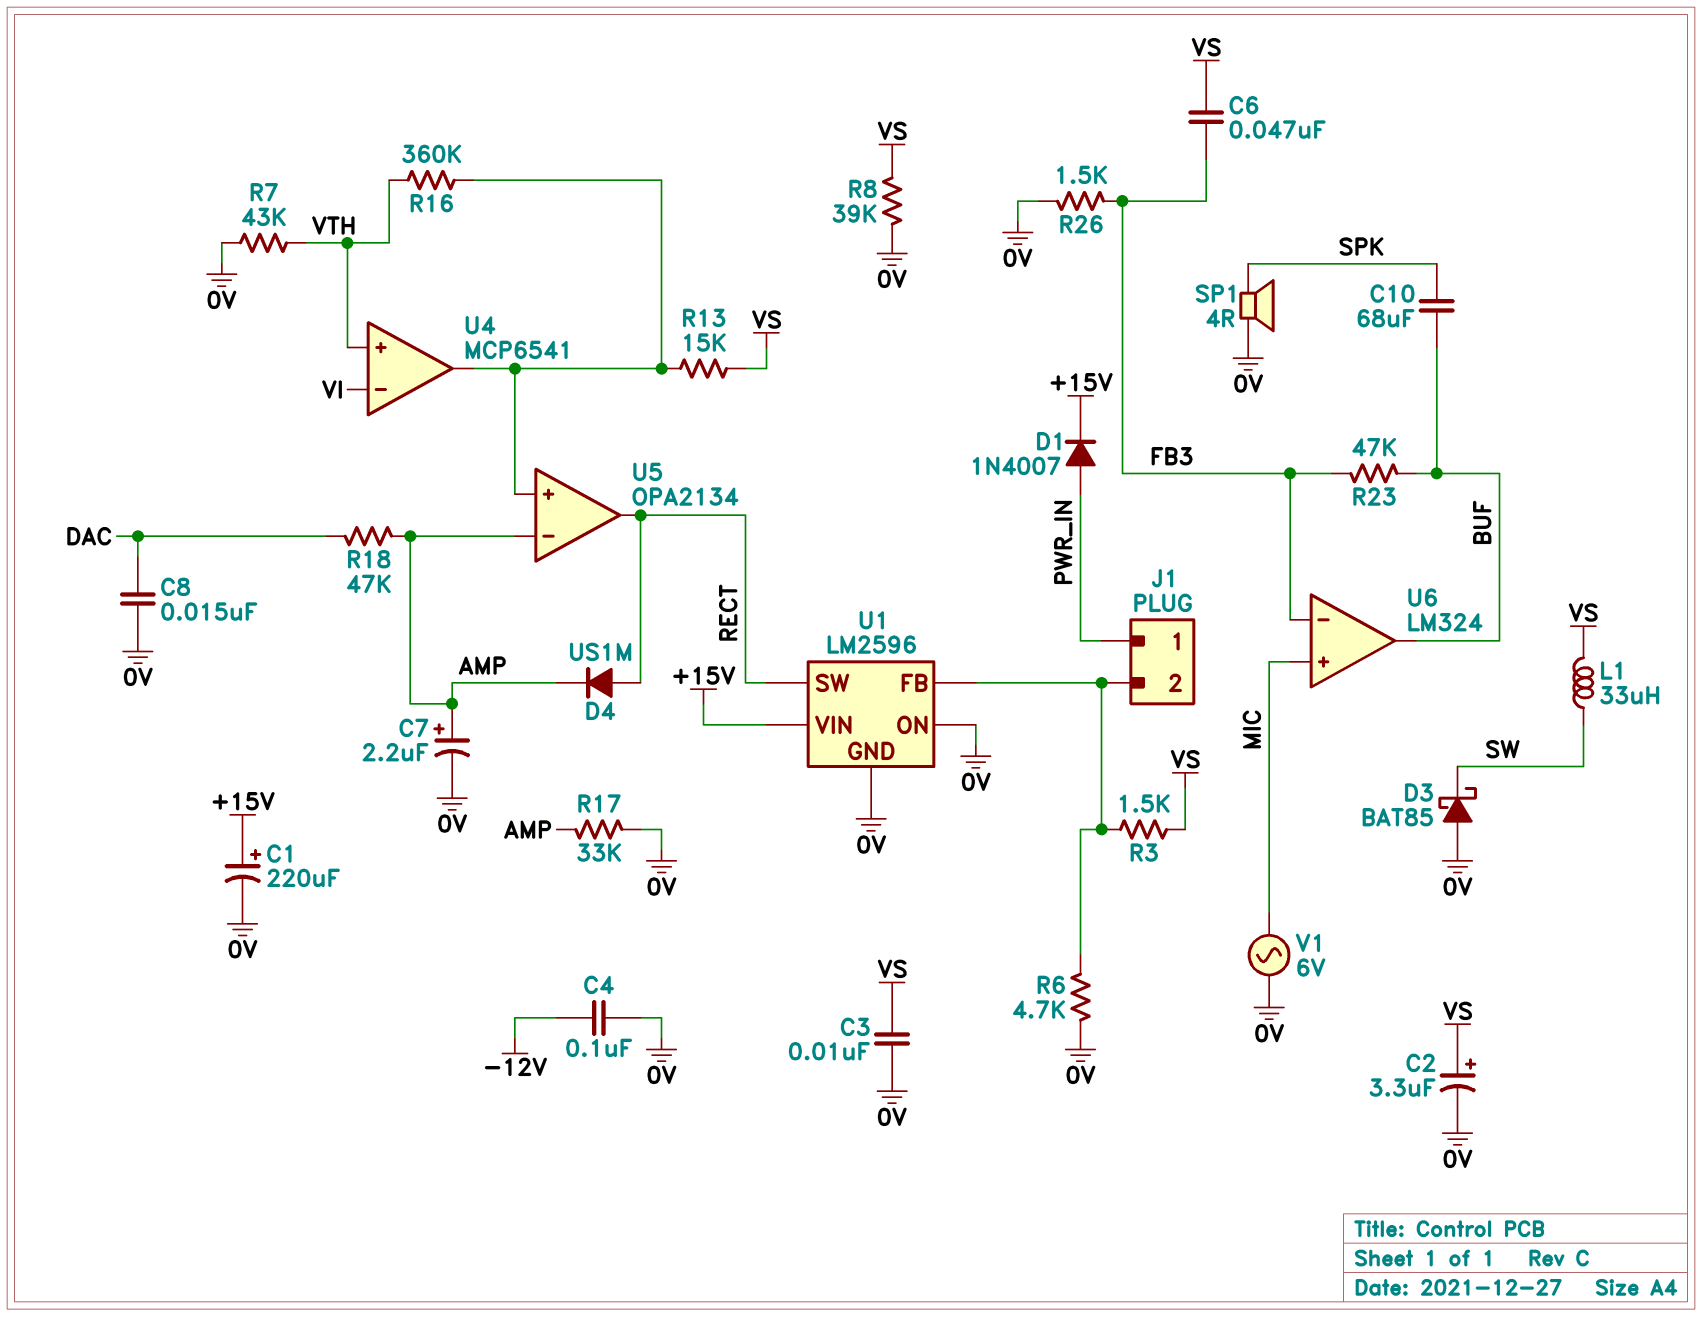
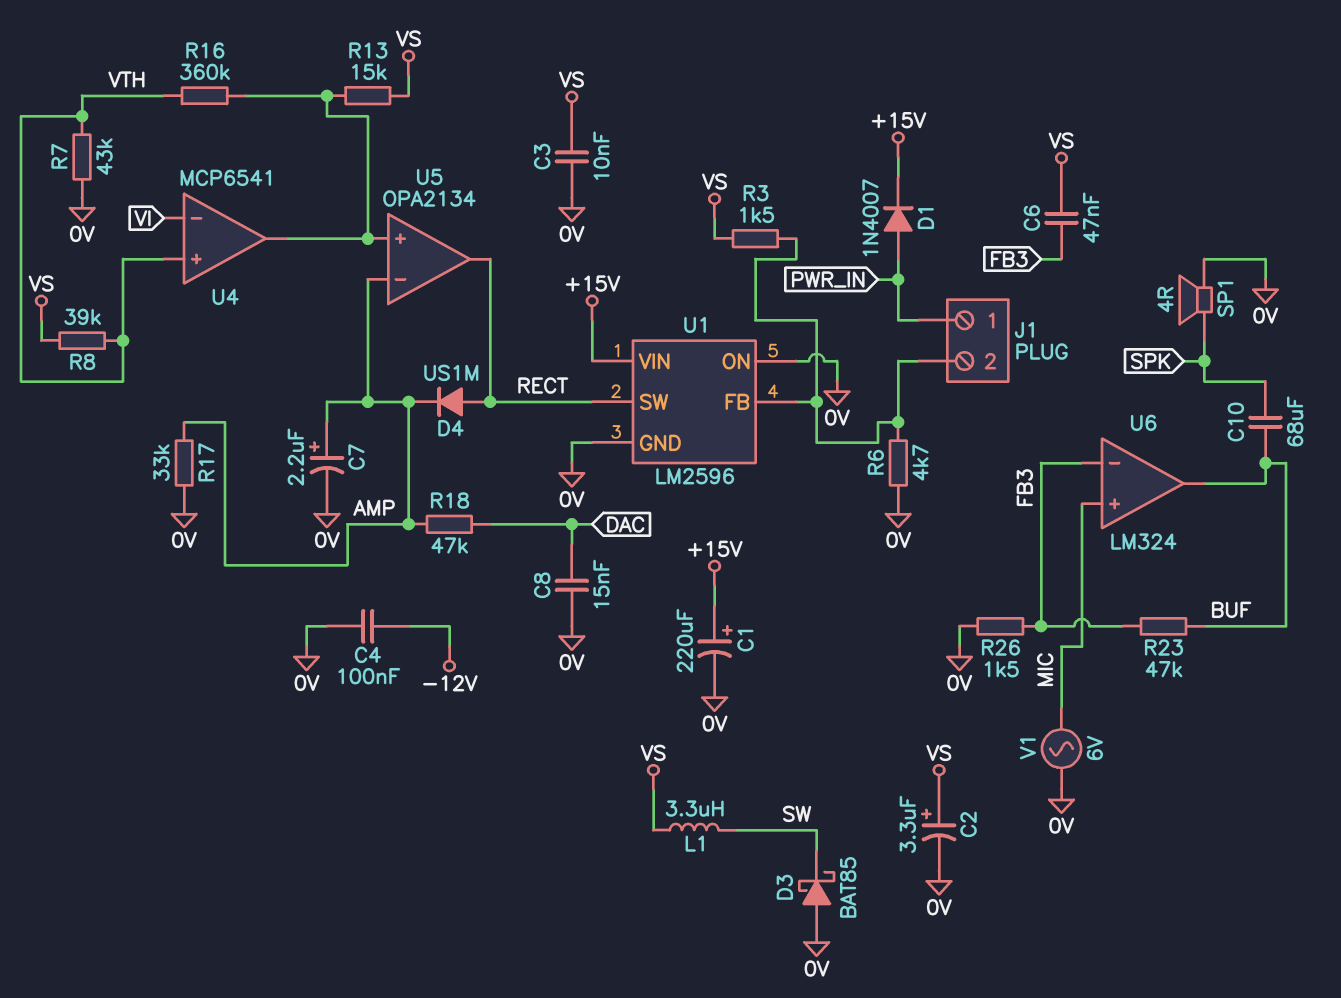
L1: 33uH (SW, VS) -> 3.3uH (SW, VS)
R8: 39k (0V, VS) -> 39k (VS, VTH)

